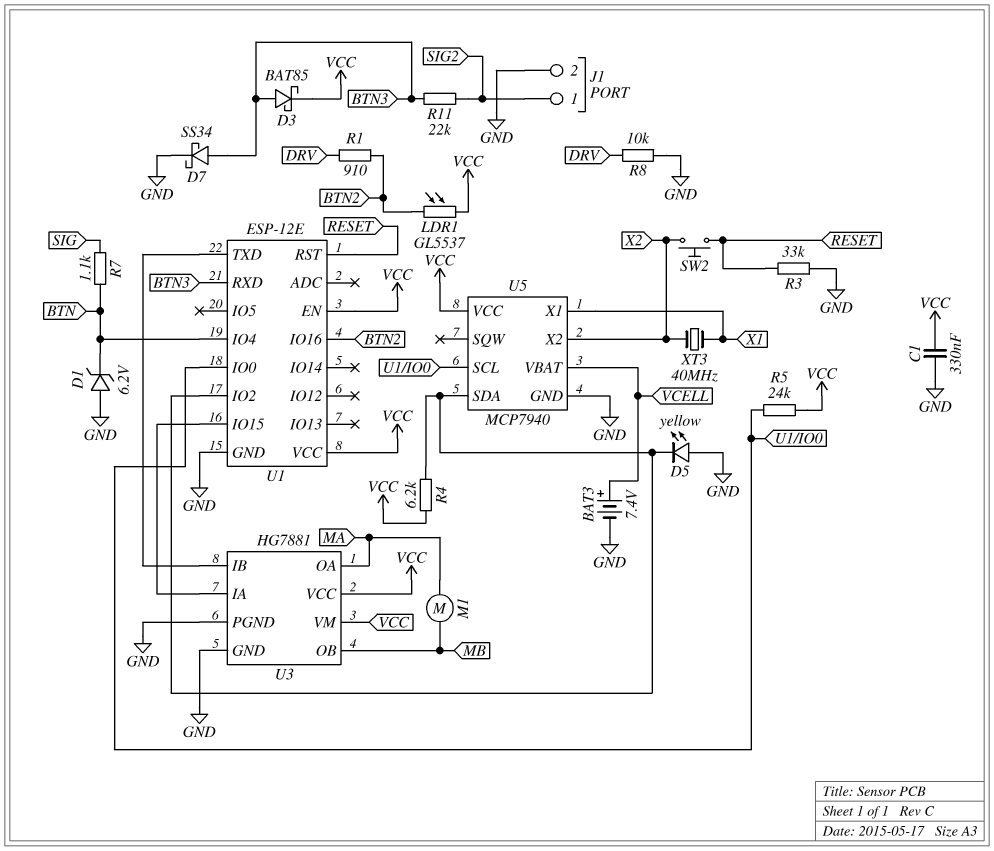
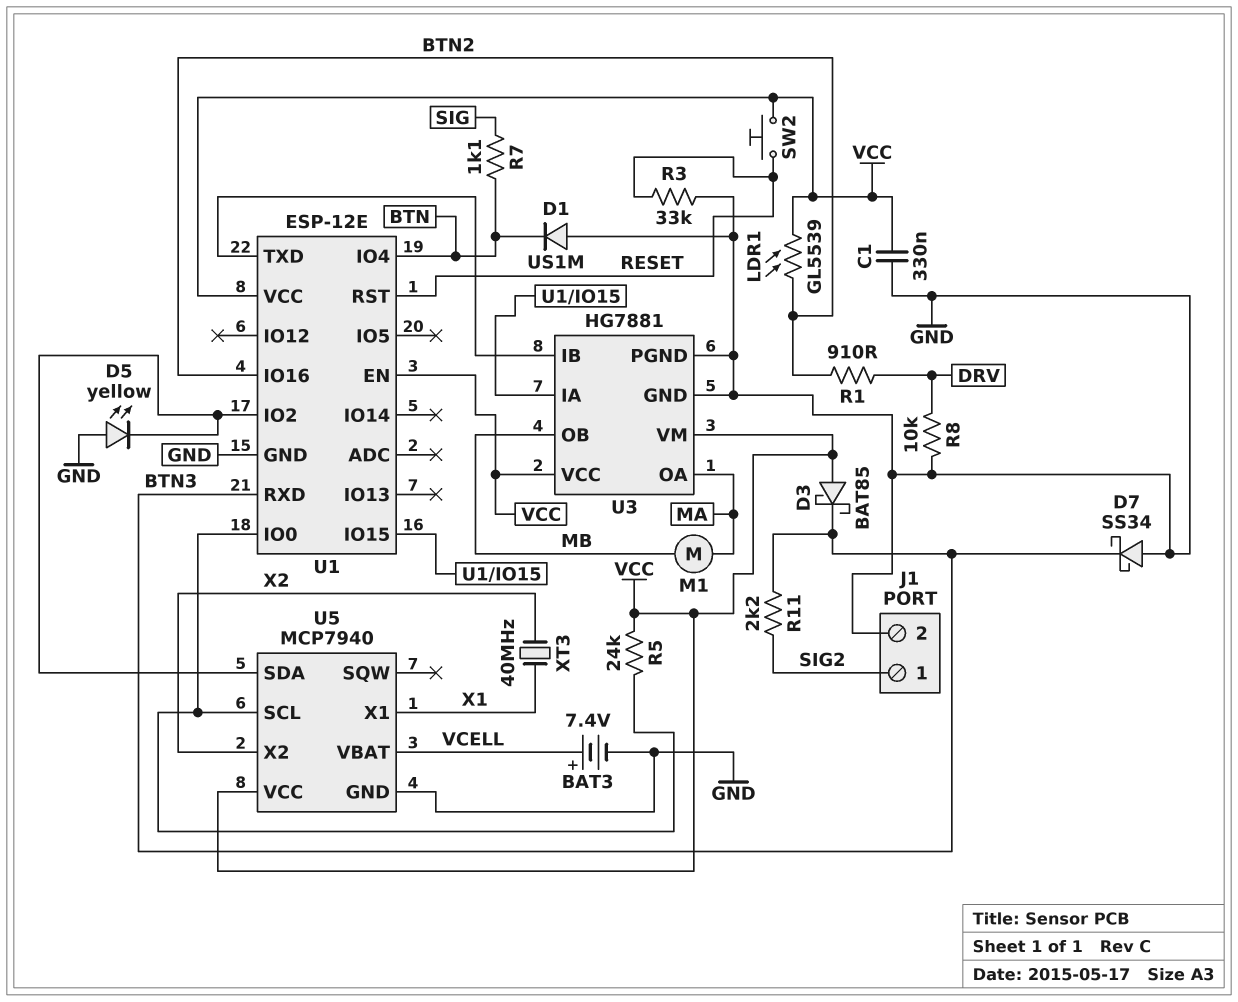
D1: zener 6.2V (A GND, K BTN) -> diode US1M (A GND, K BTN)
D3: schottky BAT85 (A BTN3, K VCC) -> schottky BAT85 (A VCC, K BTN3)
D7: schottky SS34 (A BTN3, K GND) -> schottky SS34 (A GND, K BTN3)
LDR1: GL5537 (BTN2, VCC) -> GL5539 (BTN2, VCC)
R4: 6.2k (U1/IO2, VCC) -> none
R11: 22k (BTN3, SIG2) -> 2.2k (BTN3, SIG2)
SW2: button (RESET, X2) -> button (RESET, VCC)

